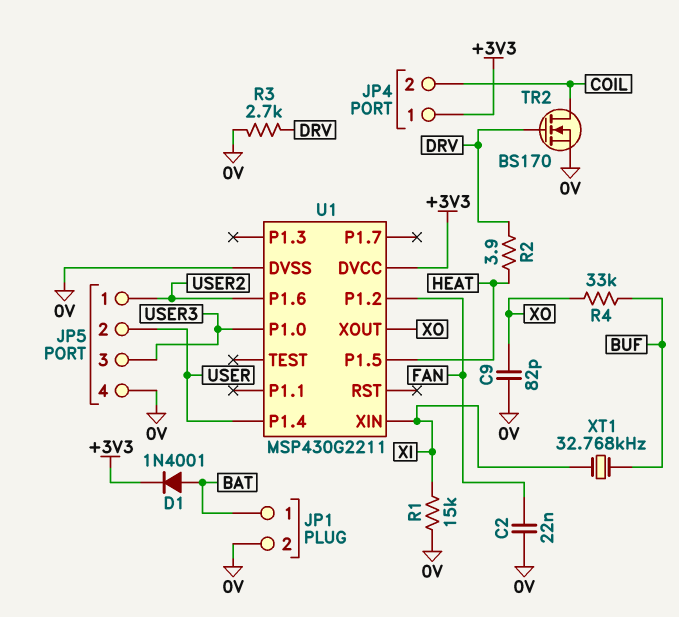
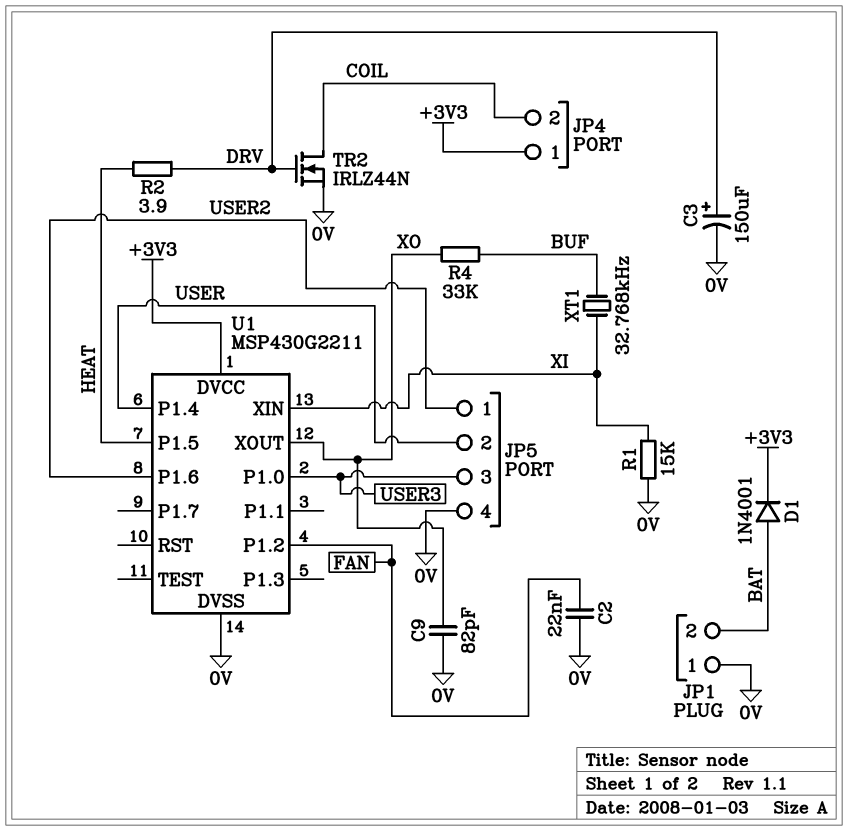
C3: none -> 150uF (plus DRV, minus 0V)
JP1 pin 1: BAT -> 0V
JP1 pin 2: 0V -> BAT
R3: 2.7k (0V, DRV) -> none
TR2: NMOS BS170 (G DRV, D COIL, S 0V) -> NMOS IRLZ44N (G DRV, D COIL, S 0V)

